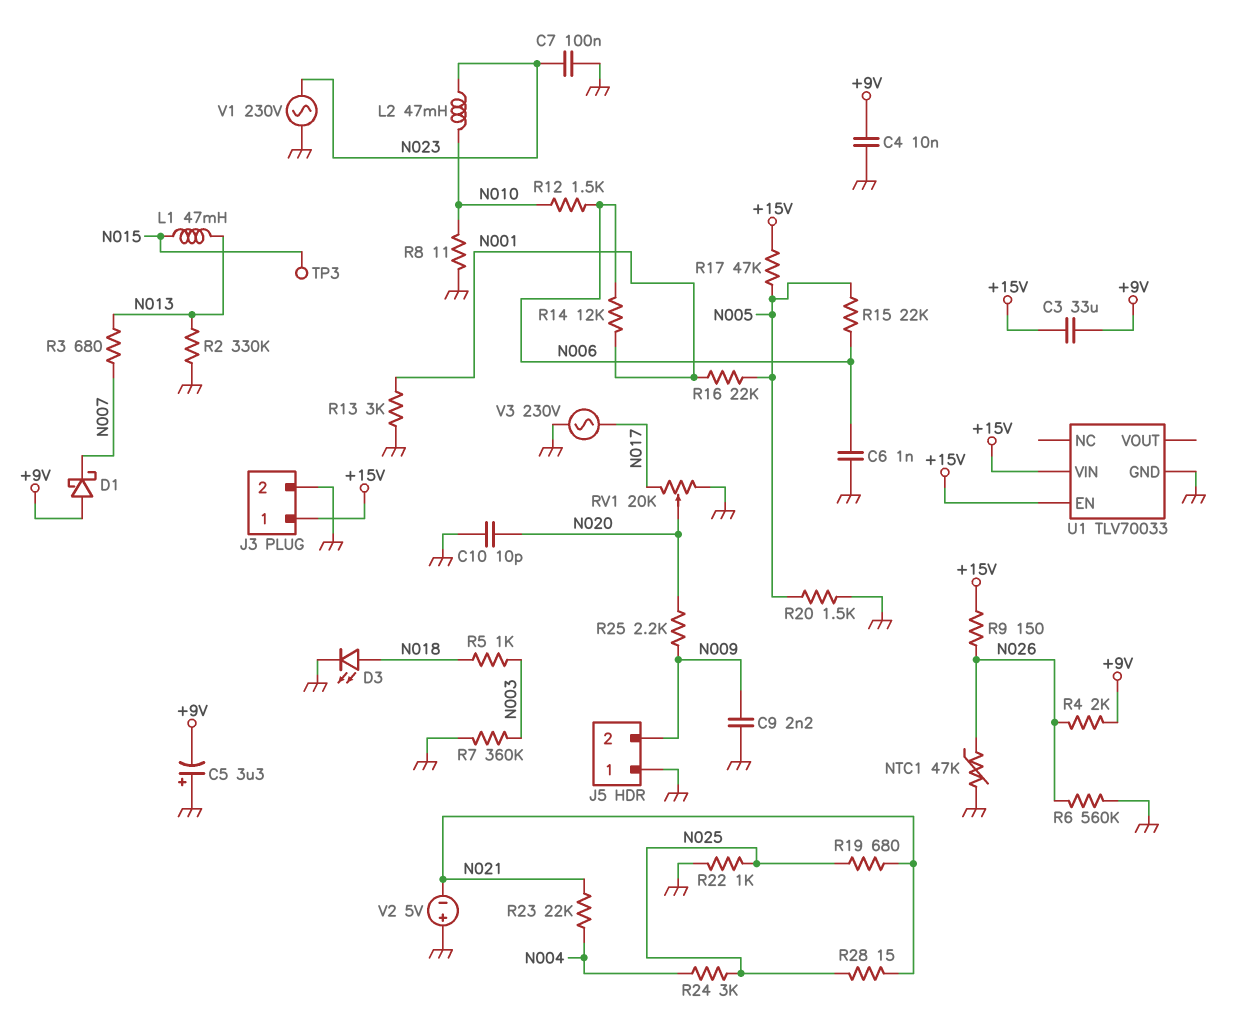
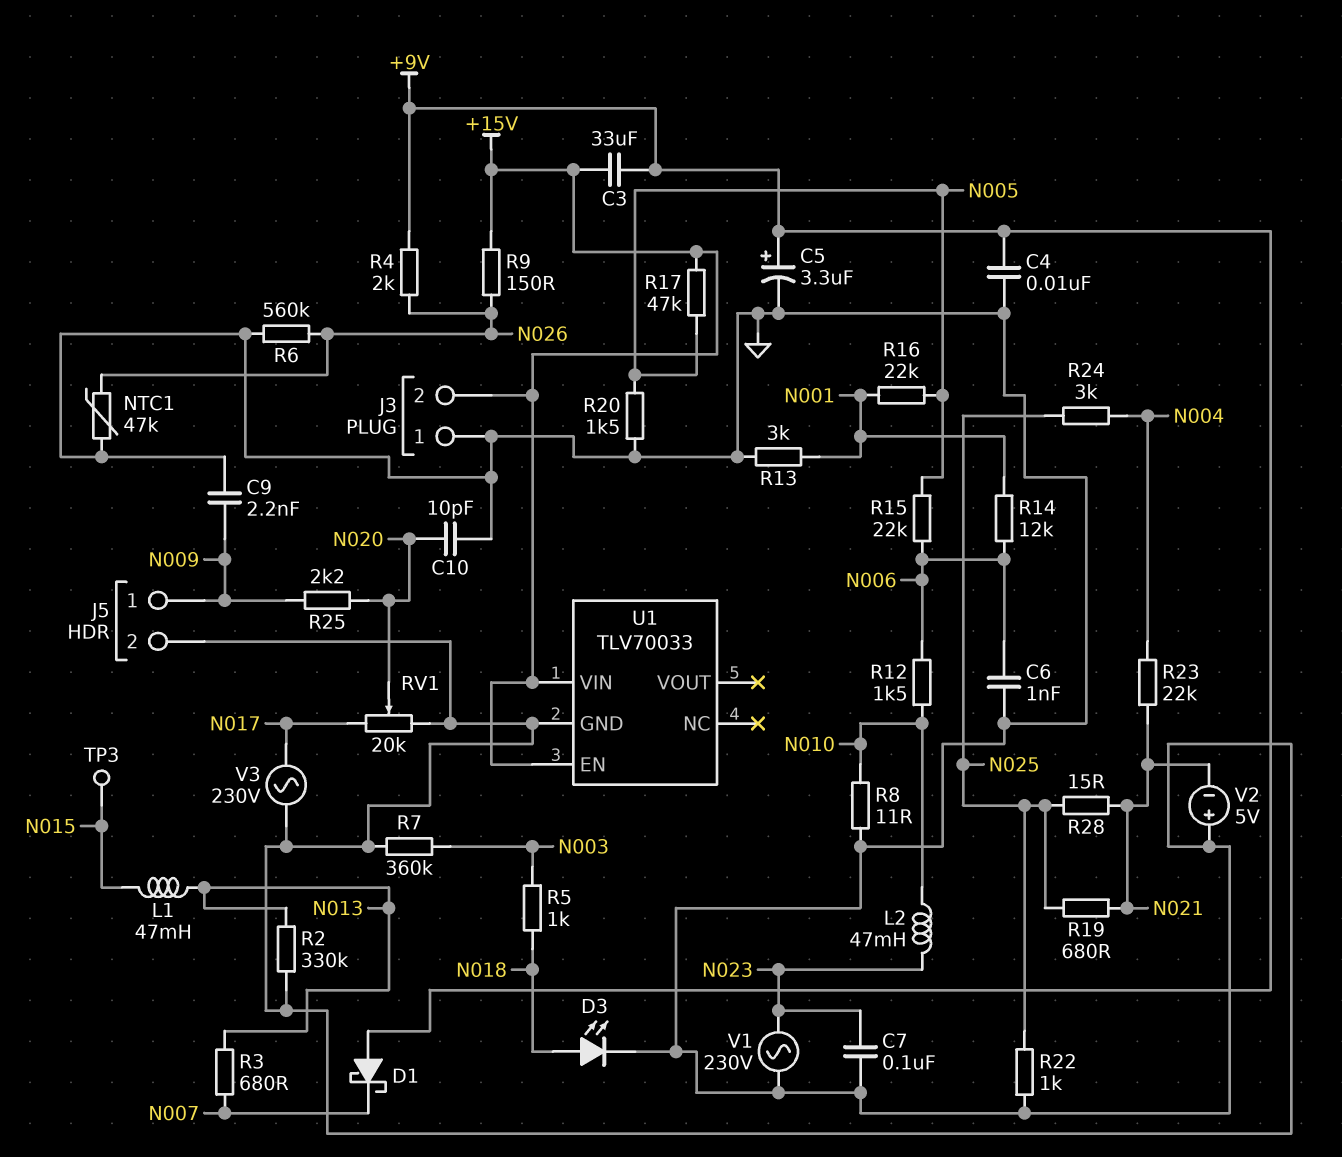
C5: 3.3uF (plus GND, minus +9V) -> 3.3uF (plus +9V, minus GND)
J3 pin 1: +15V -> GND
J3 pin 2: GND -> +15V
J5 pin 1: GND -> N009
J5 pin 2: N009 -> GND

